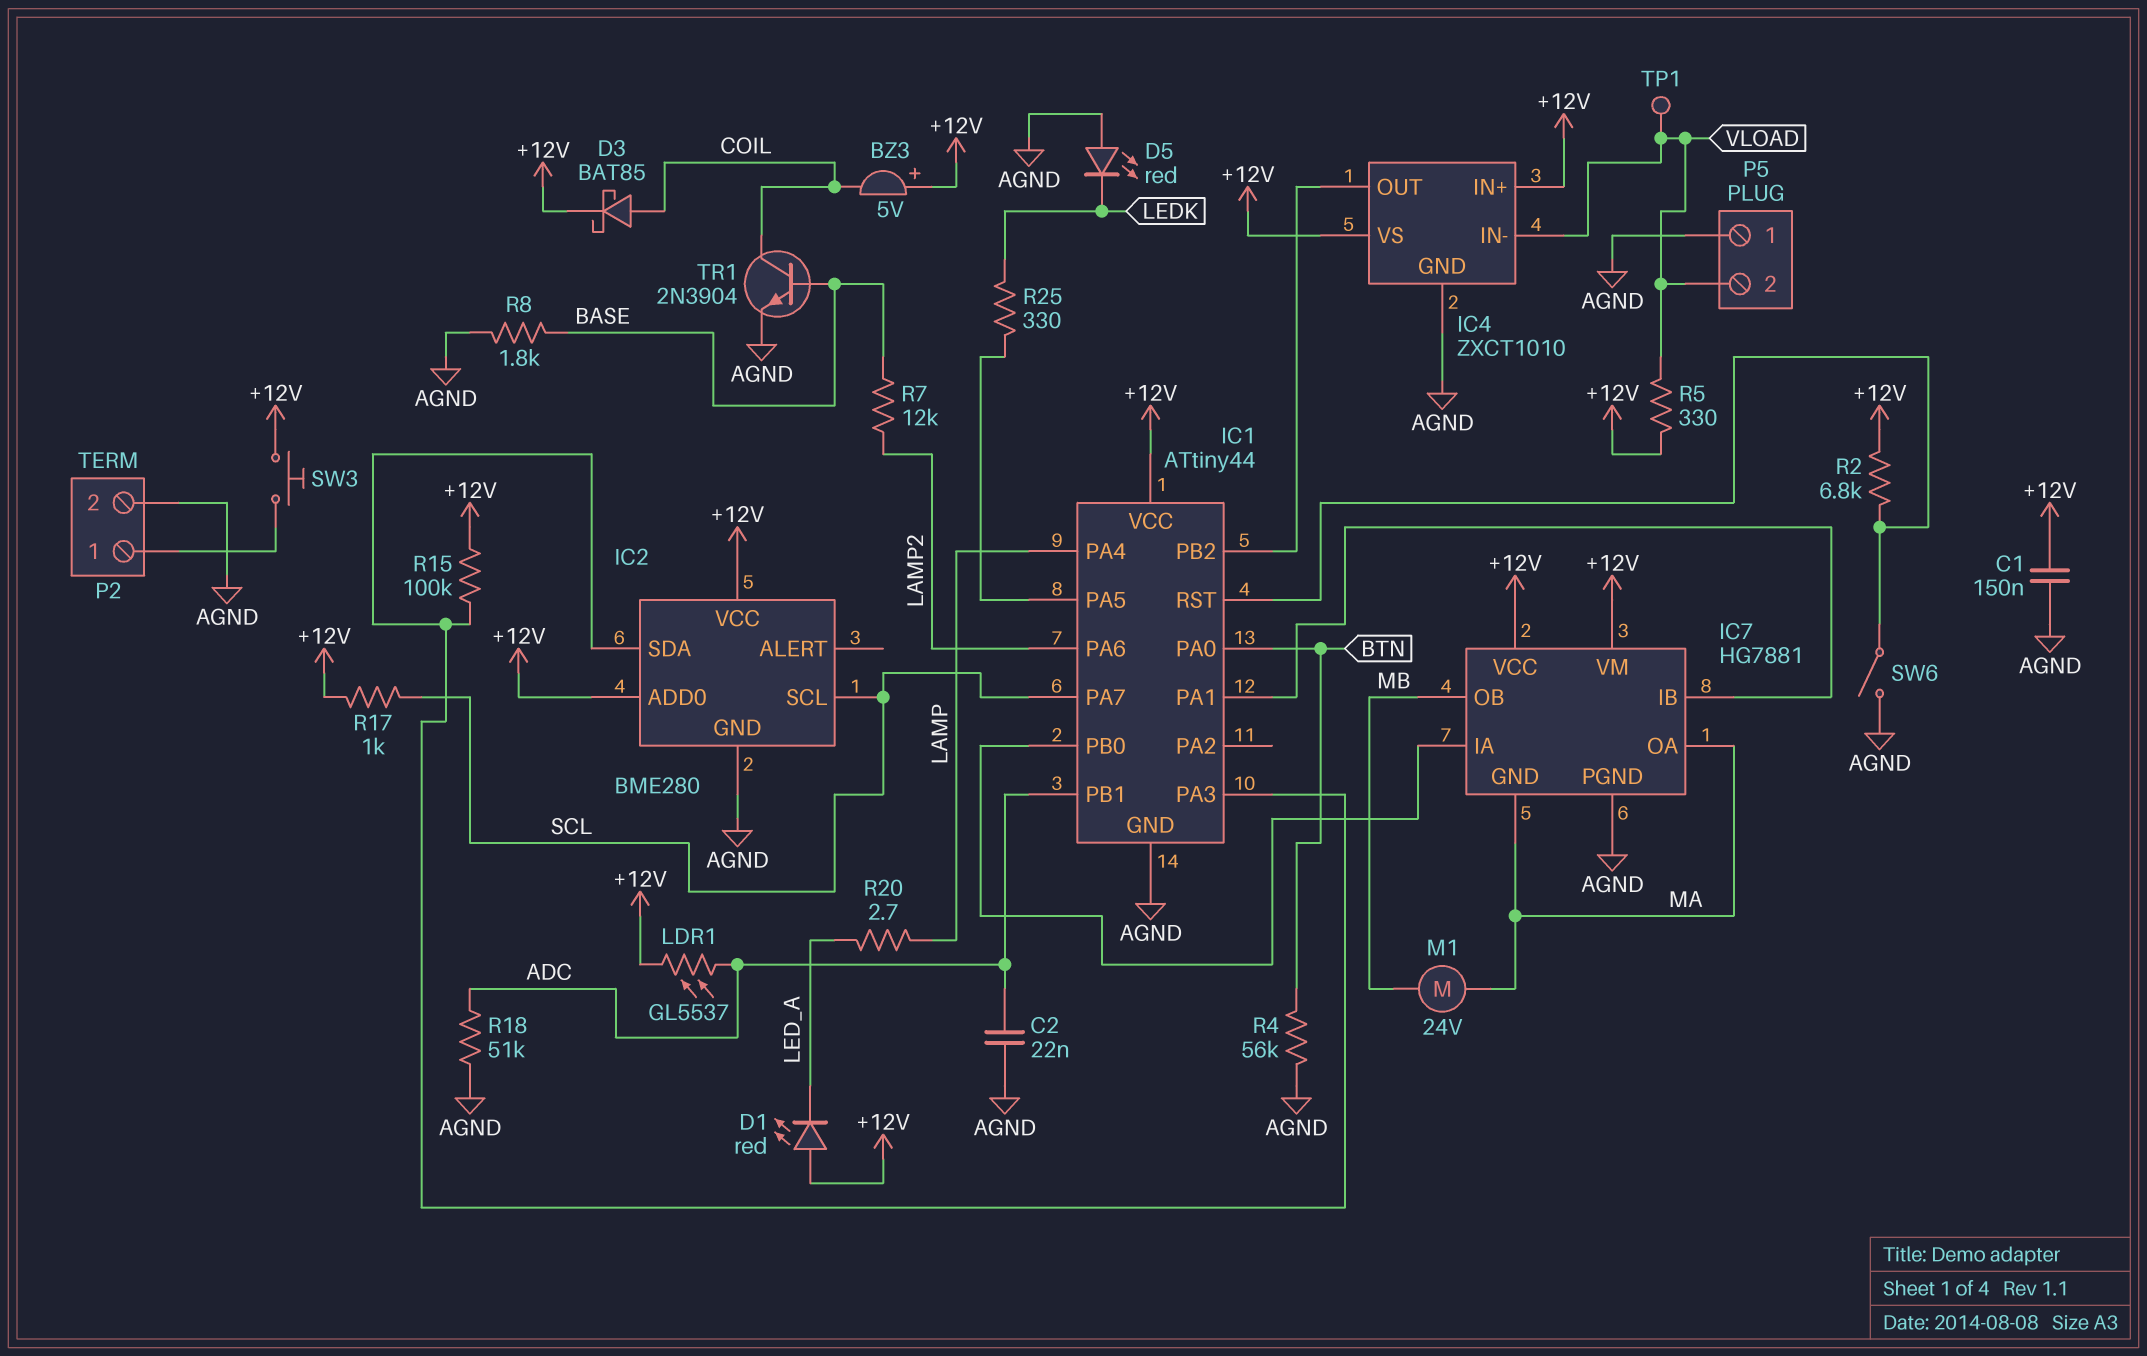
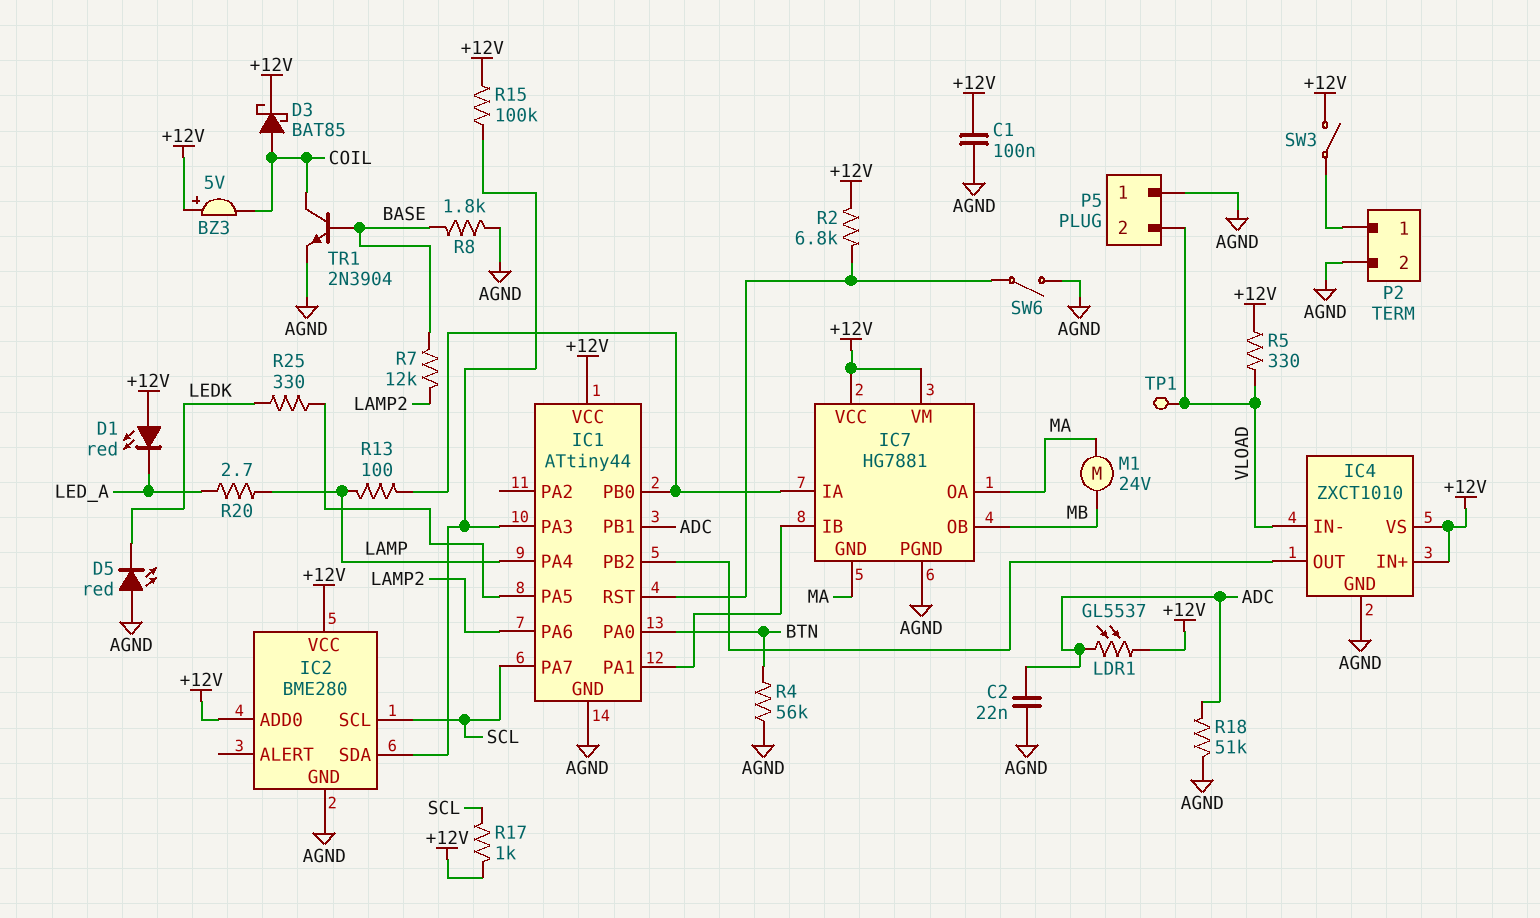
C1: 150nF (+12V, AGND) -> 100nF (+12V, AGND)
R13: none -> 100 (IC1/PB0, LAMP)
SW3: button (+12V, P2/1) -> switch (+12V, P2/1)

